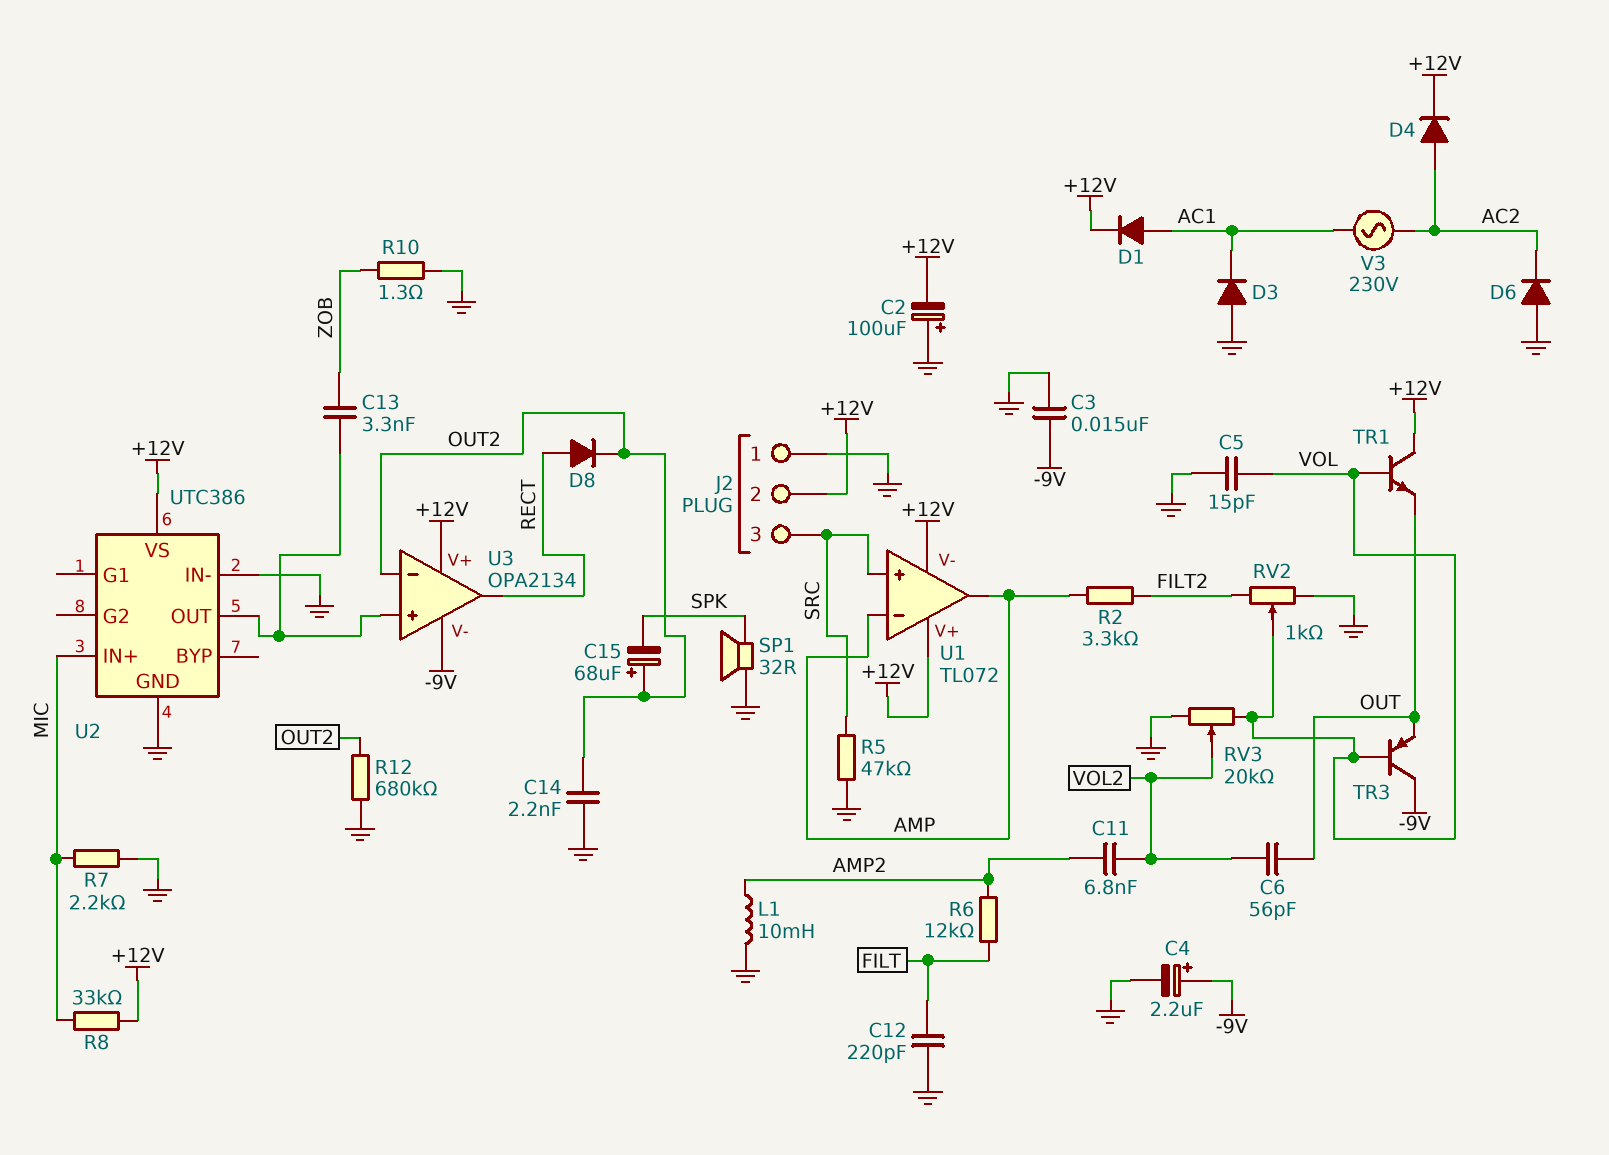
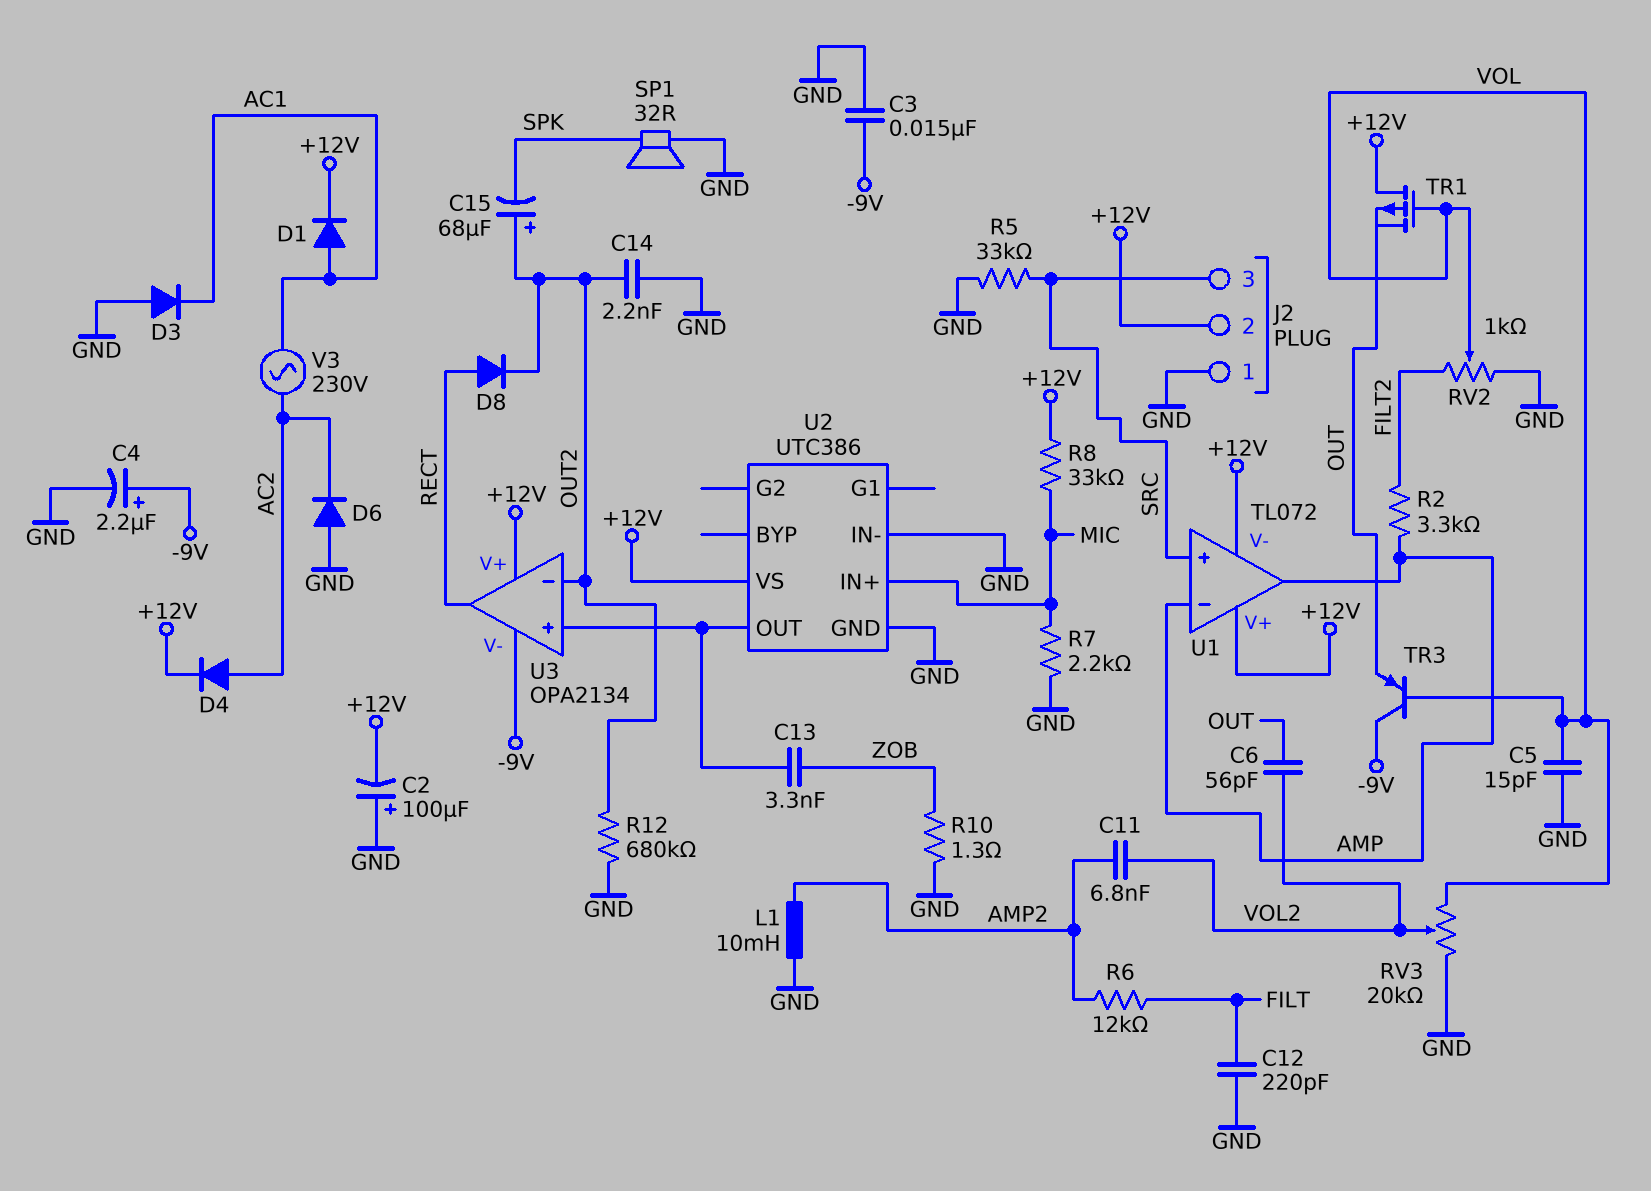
R5: 47k (GND, SRC) -> 33k (GND, SRC)
TR1: NPN (B VOL, C +12V, E OUT) -> PMOS (G VOL, D +12V, S OUT)

